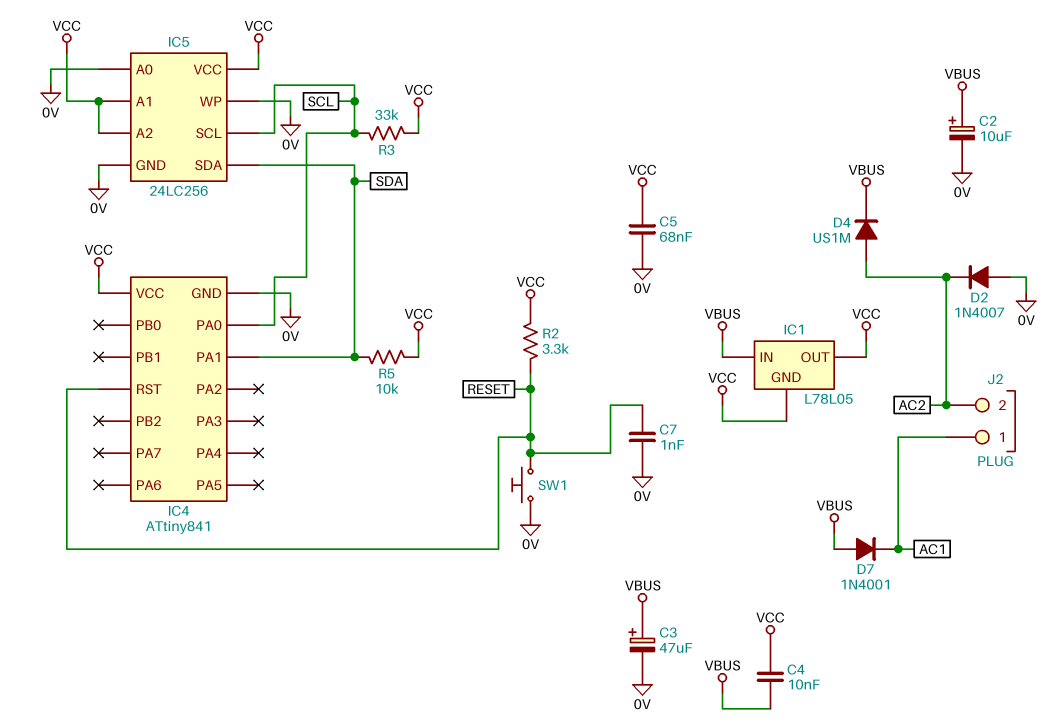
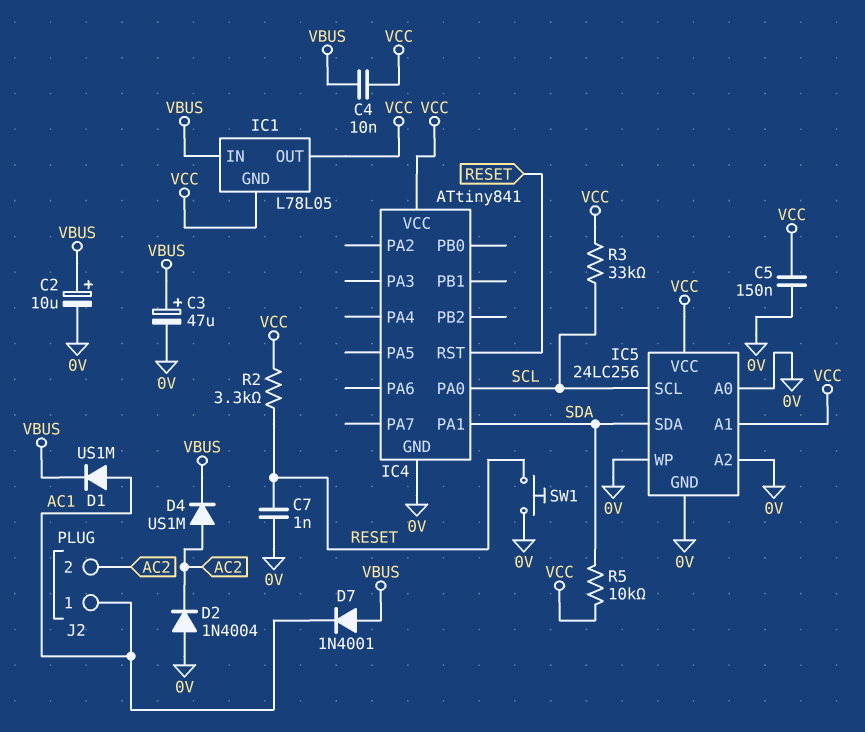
C5: 68nF (0V, VCC) -> 150nF (0V, VCC)
D1: none -> diode US1M (A AC1, K VBUS)
D2: diode 1N4007 (A 0V, K AC2) -> diode 1N4004 (A 0V, K AC2)
IC5 pin A2: VCC -> 0V

